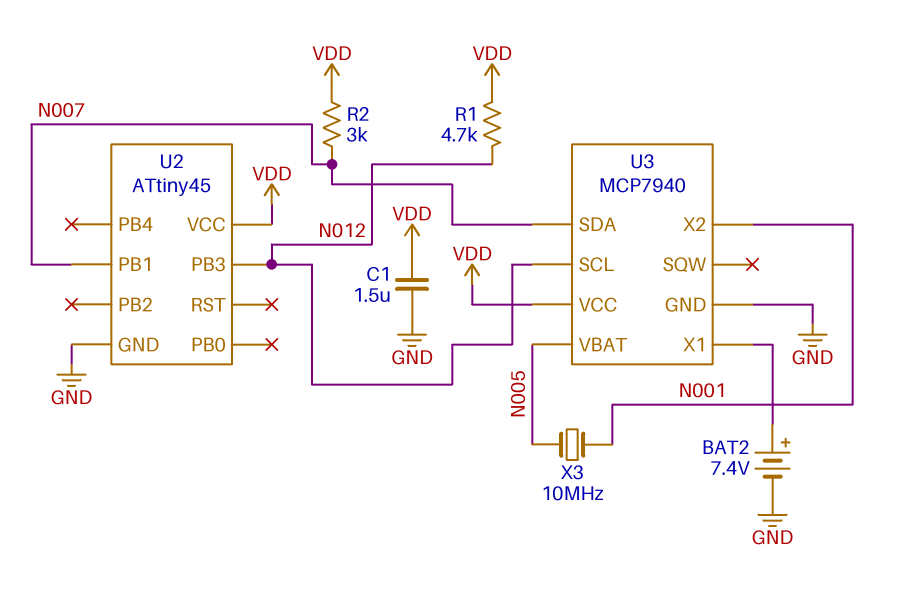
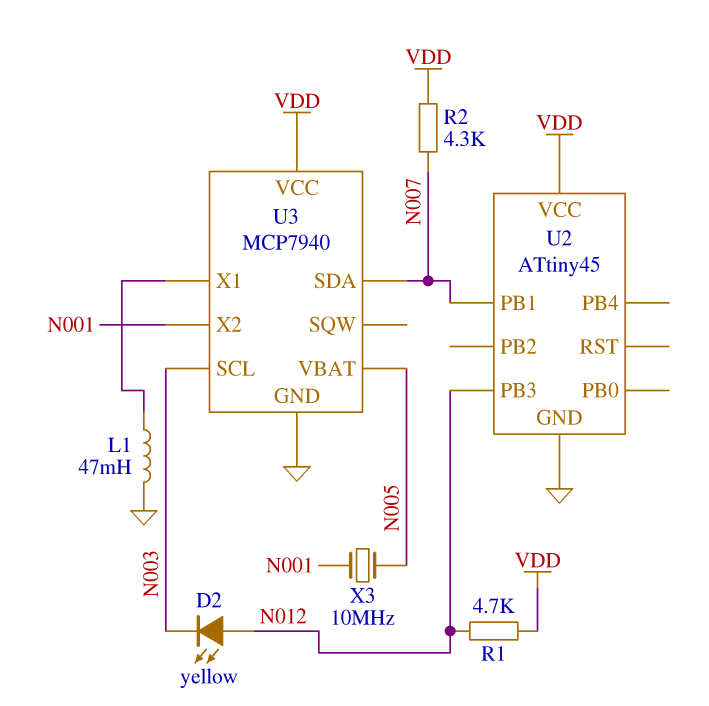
BAT2: 7.4V (plus U3/X1, minus GND) -> none
C1: 1.5uF (GND, VDD) -> none
D2: none -> LED yellow (A N012, K N003)
L1: none -> 47mH (GND, U3/X1)
R2: 3k (N007, VDD) -> 4.3k (N007, VDD)
U3 pin SCL: N012 -> N003

